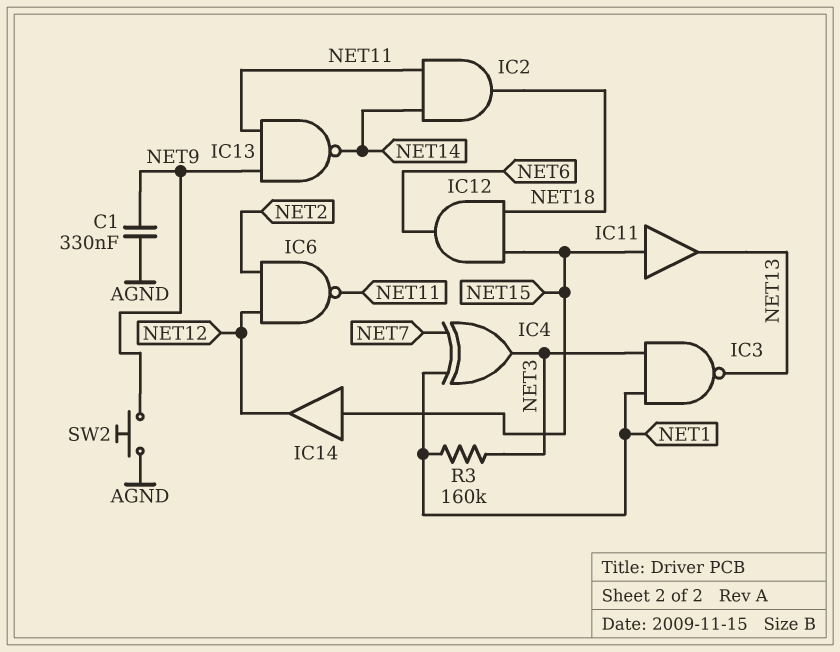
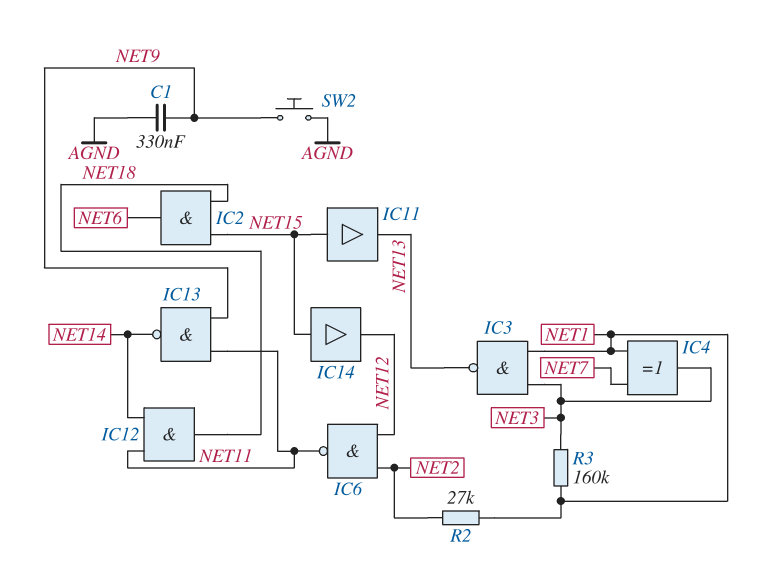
IC2: AND (in NET11, in NET14, out NET18) -> AND (in NET15, in NET18, out NET6)
IC12: AND (in NET15, in NET18, out NET6) -> AND (in NET11, in NET14, out NET18)
R2: none -> 27k (NET1, NET2)

